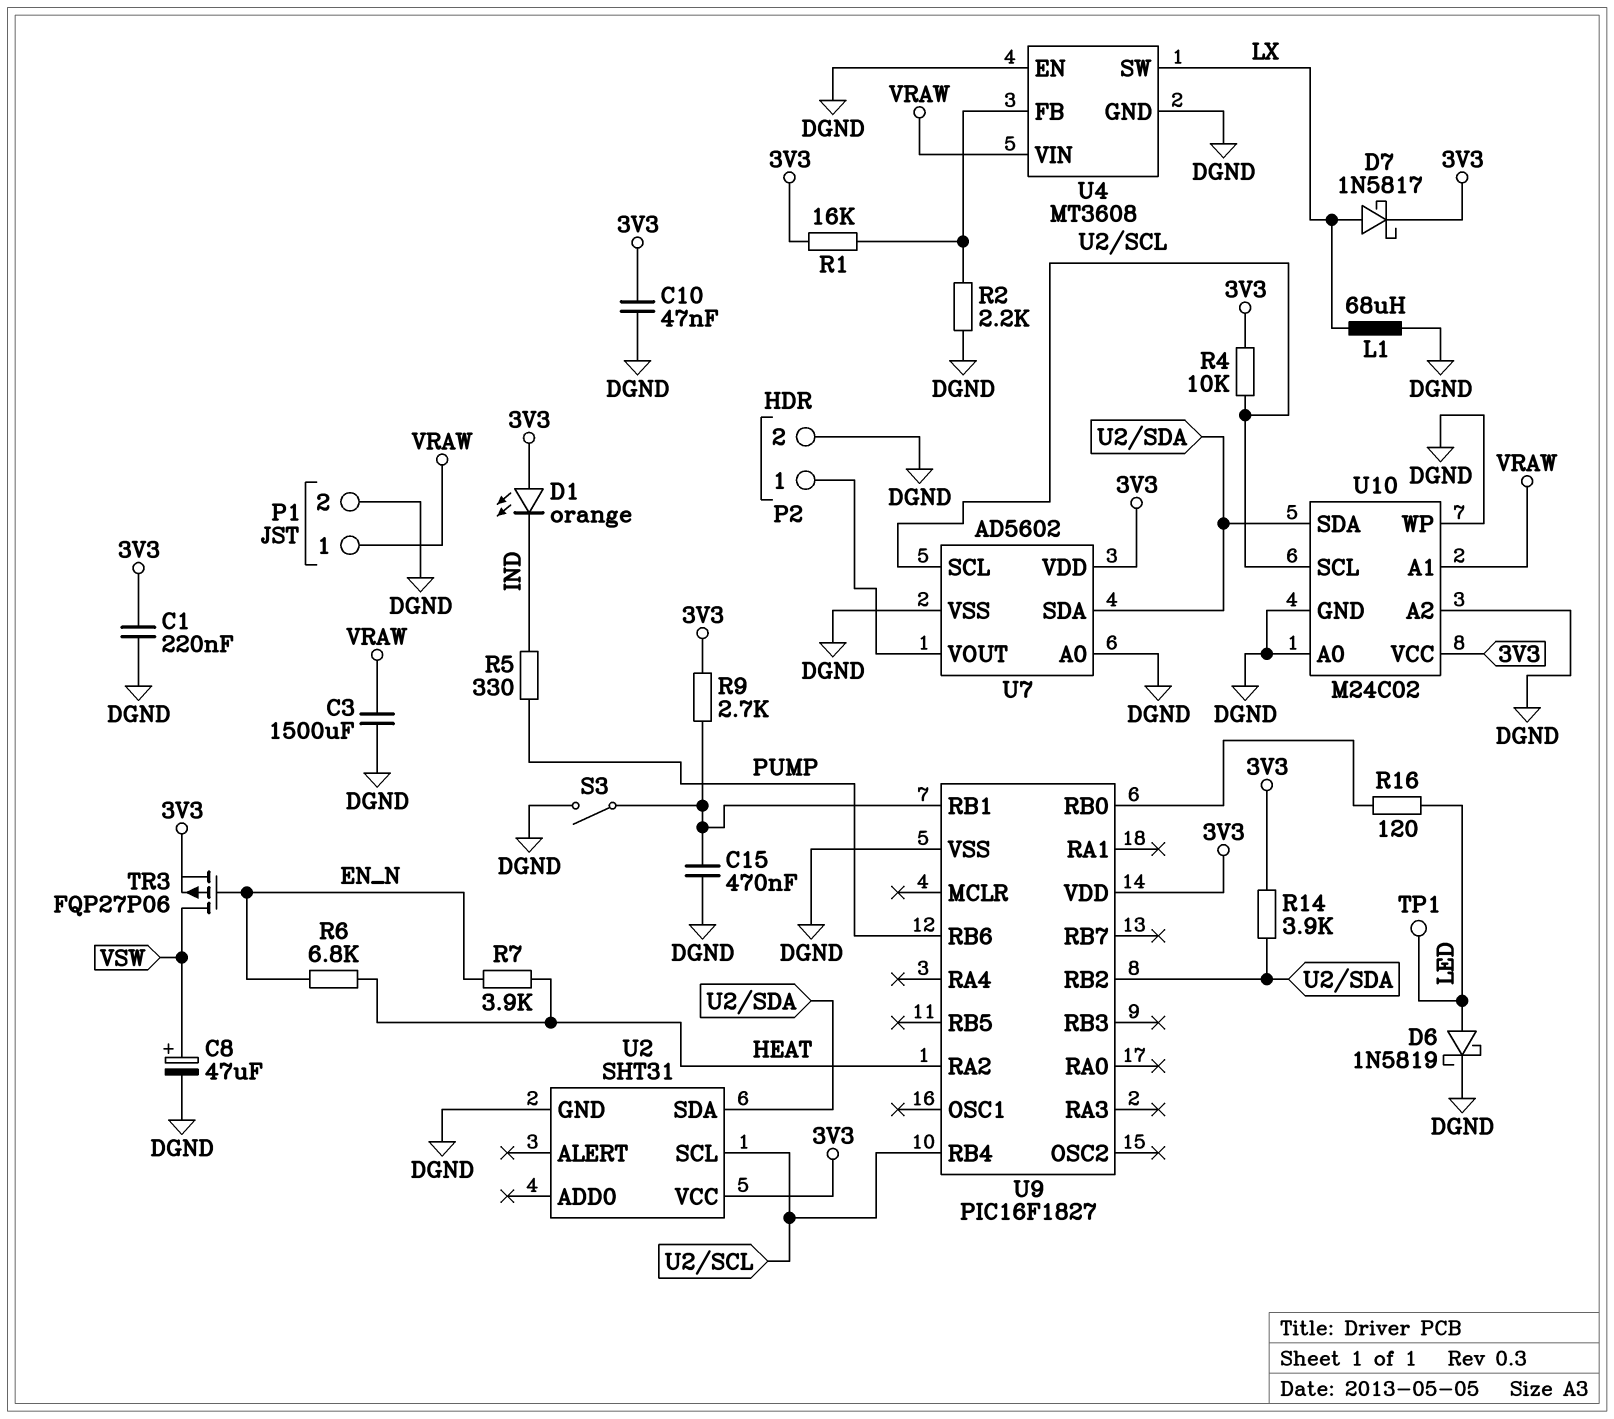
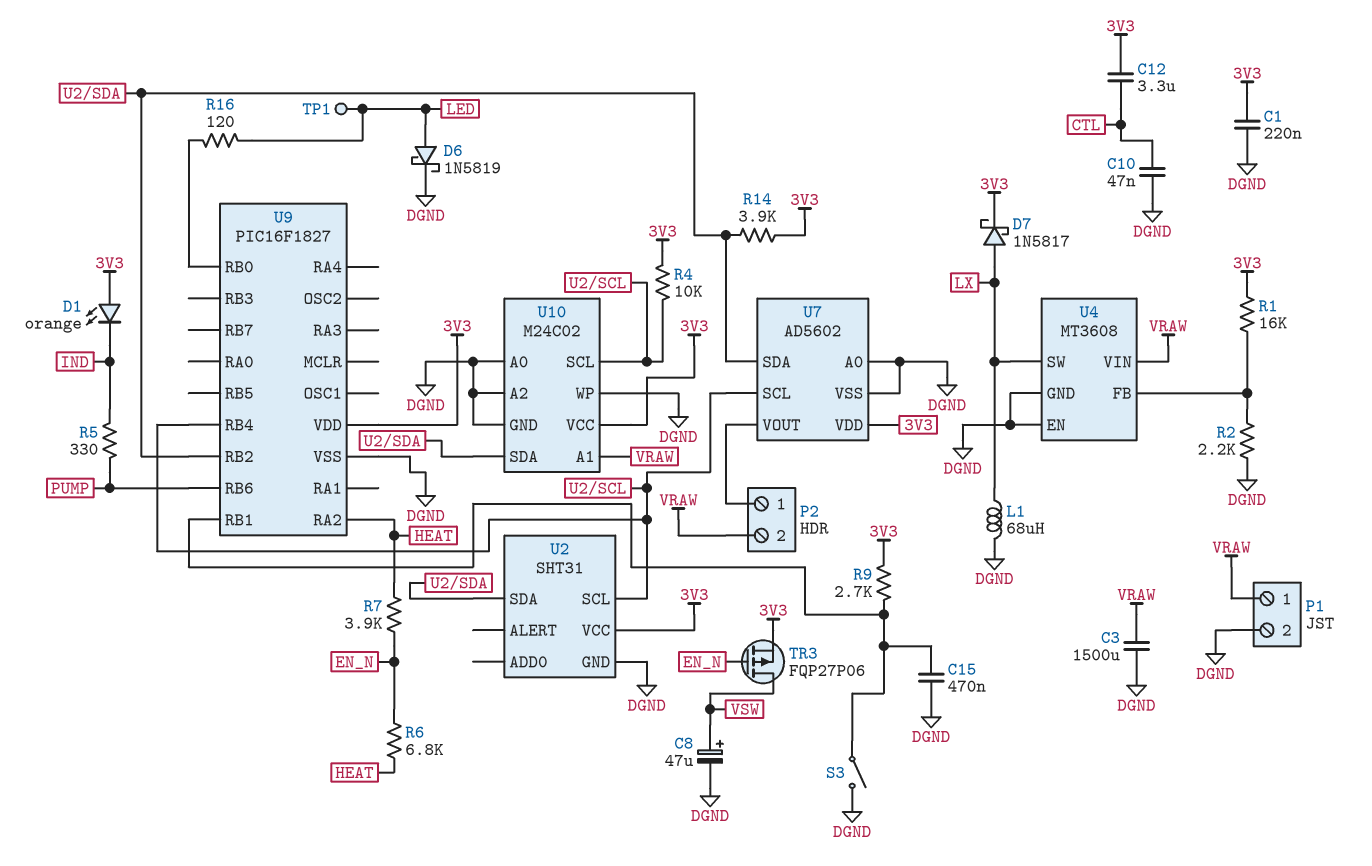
C10: 47nF (3V3, DGND) -> 47nF (CTL, DGND)
C12: none -> 3.3uF (3V3, CTL)
P2 pin 2: DGND -> VRAW

